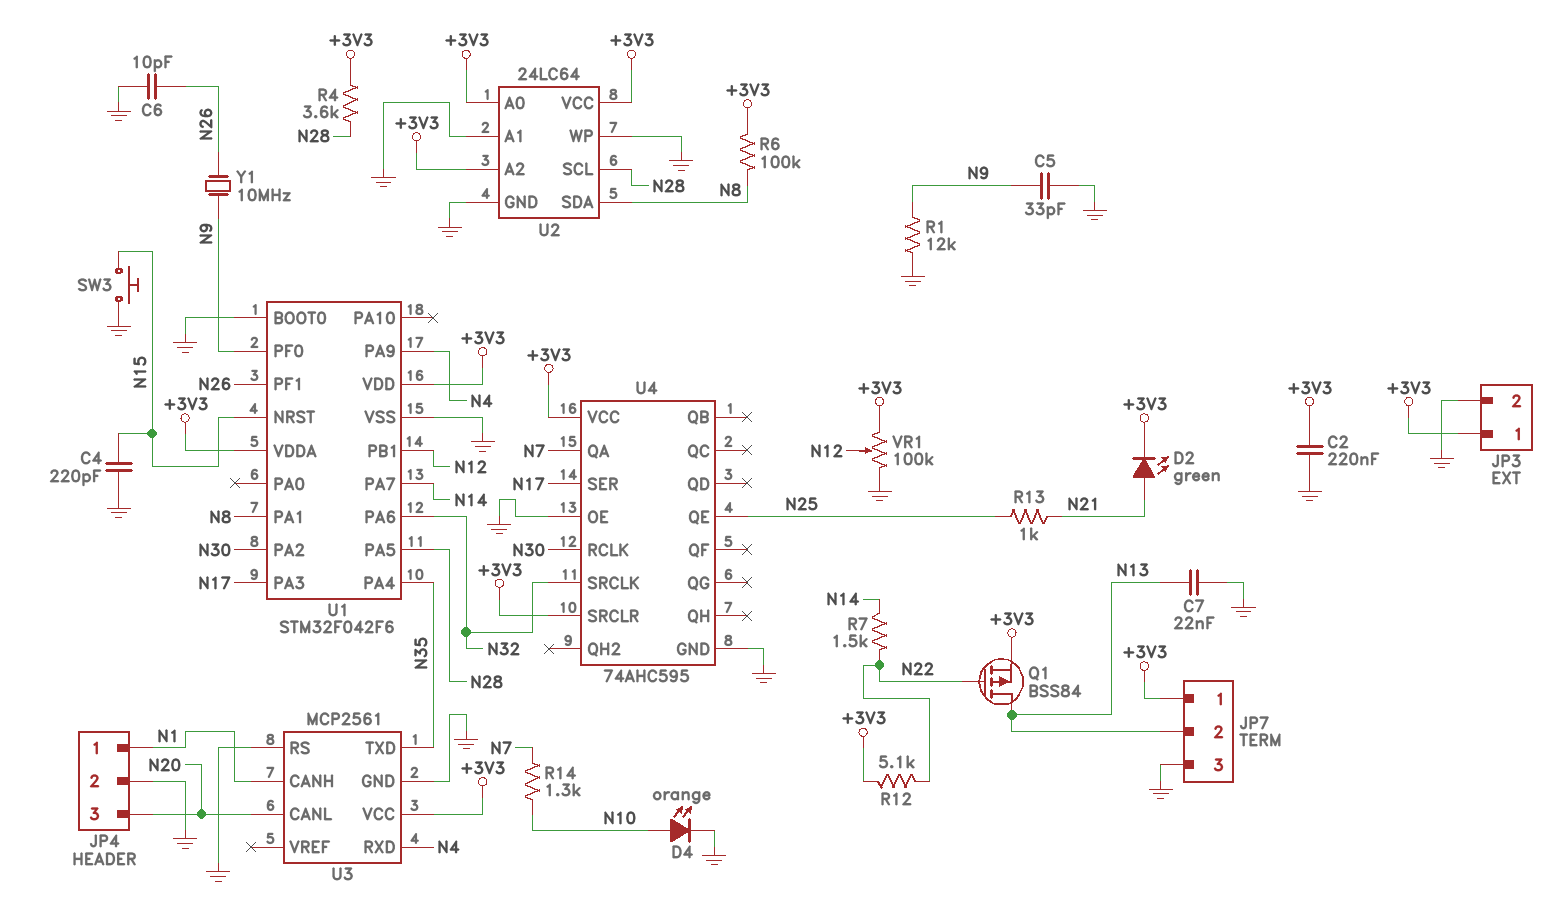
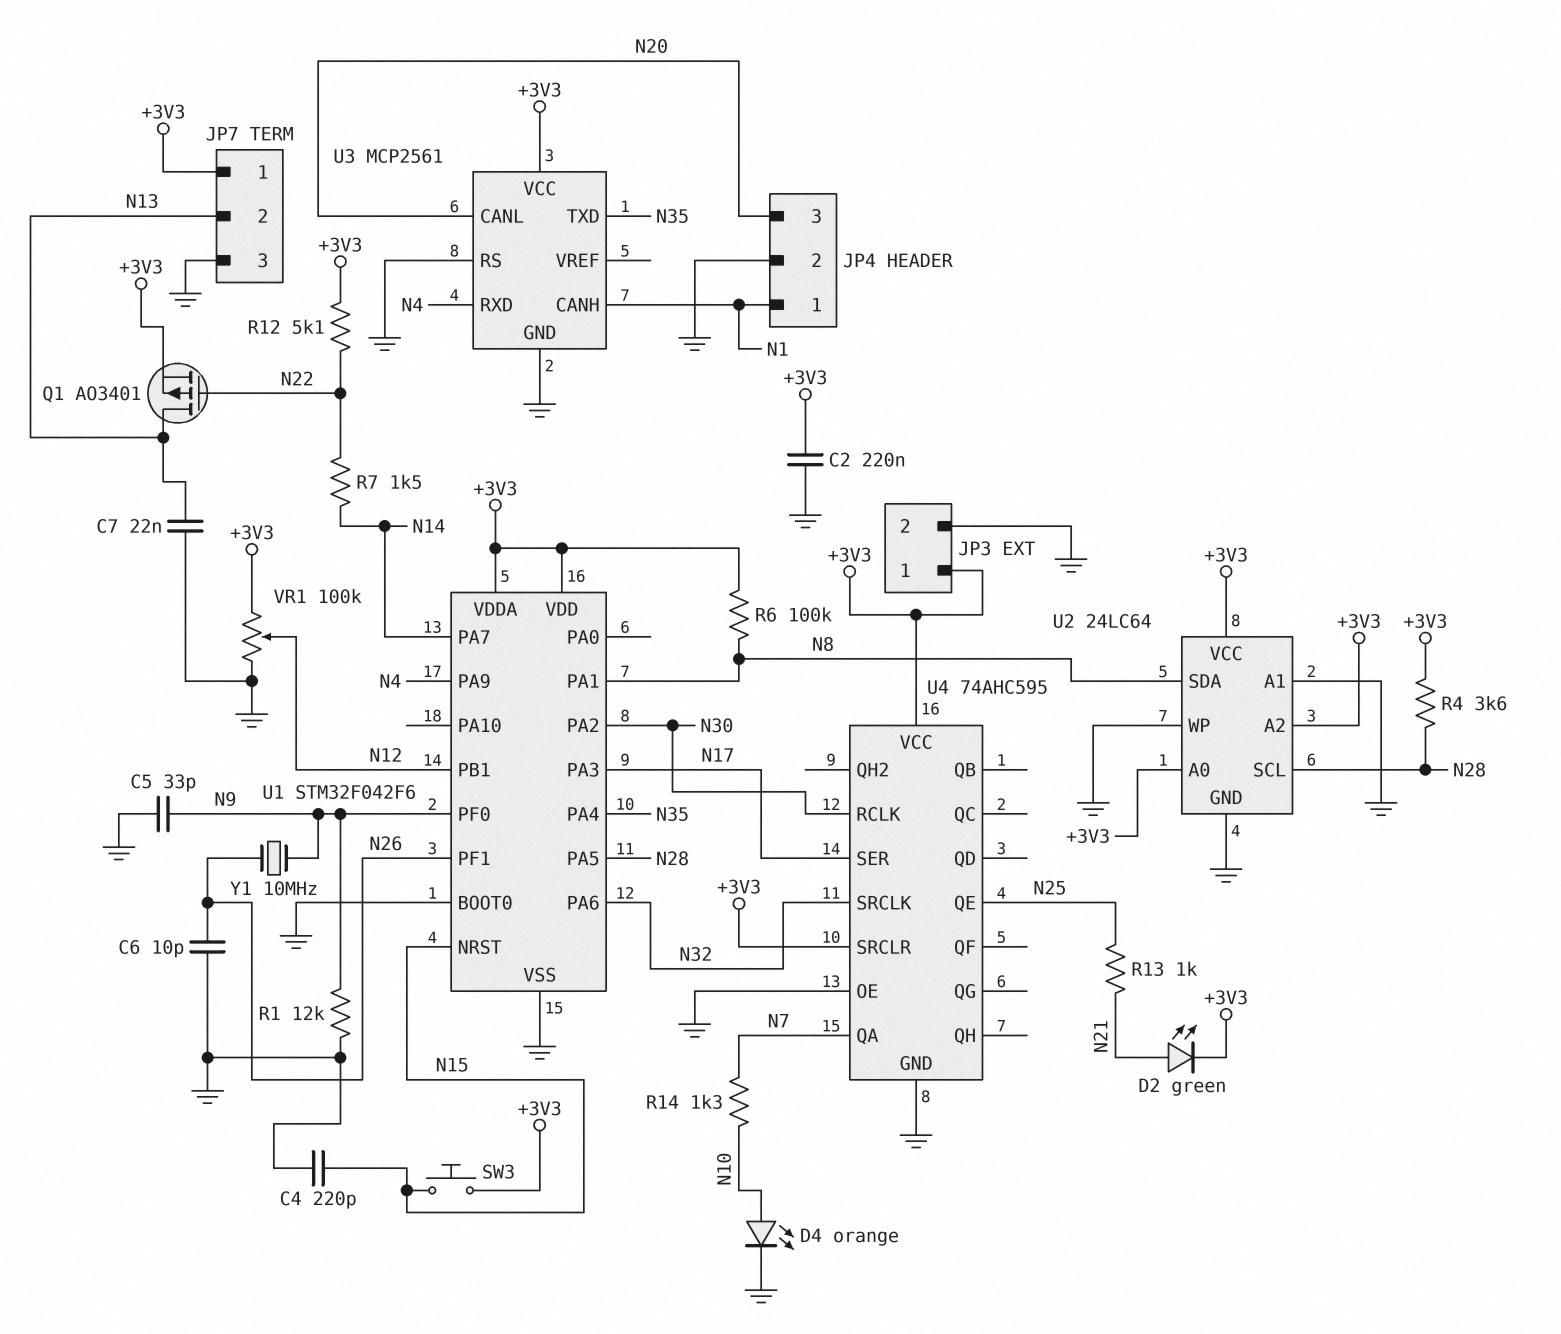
Q1: PMOS BSS84 (G N22, D N13, S +3V3) -> PMOS AO3401 (G N22, D N13, S +3V3)
SW3: button (GND, N15) -> button (+3V3, N15)

